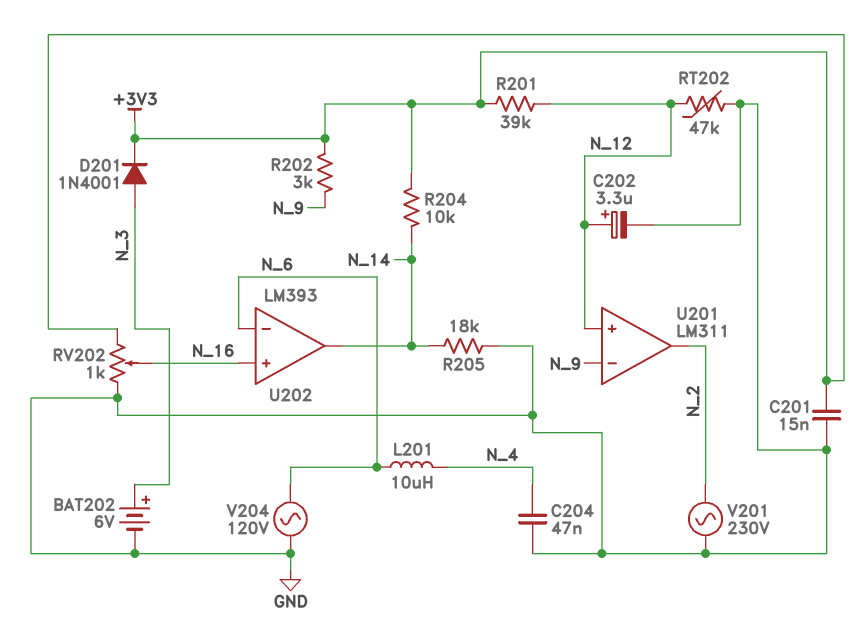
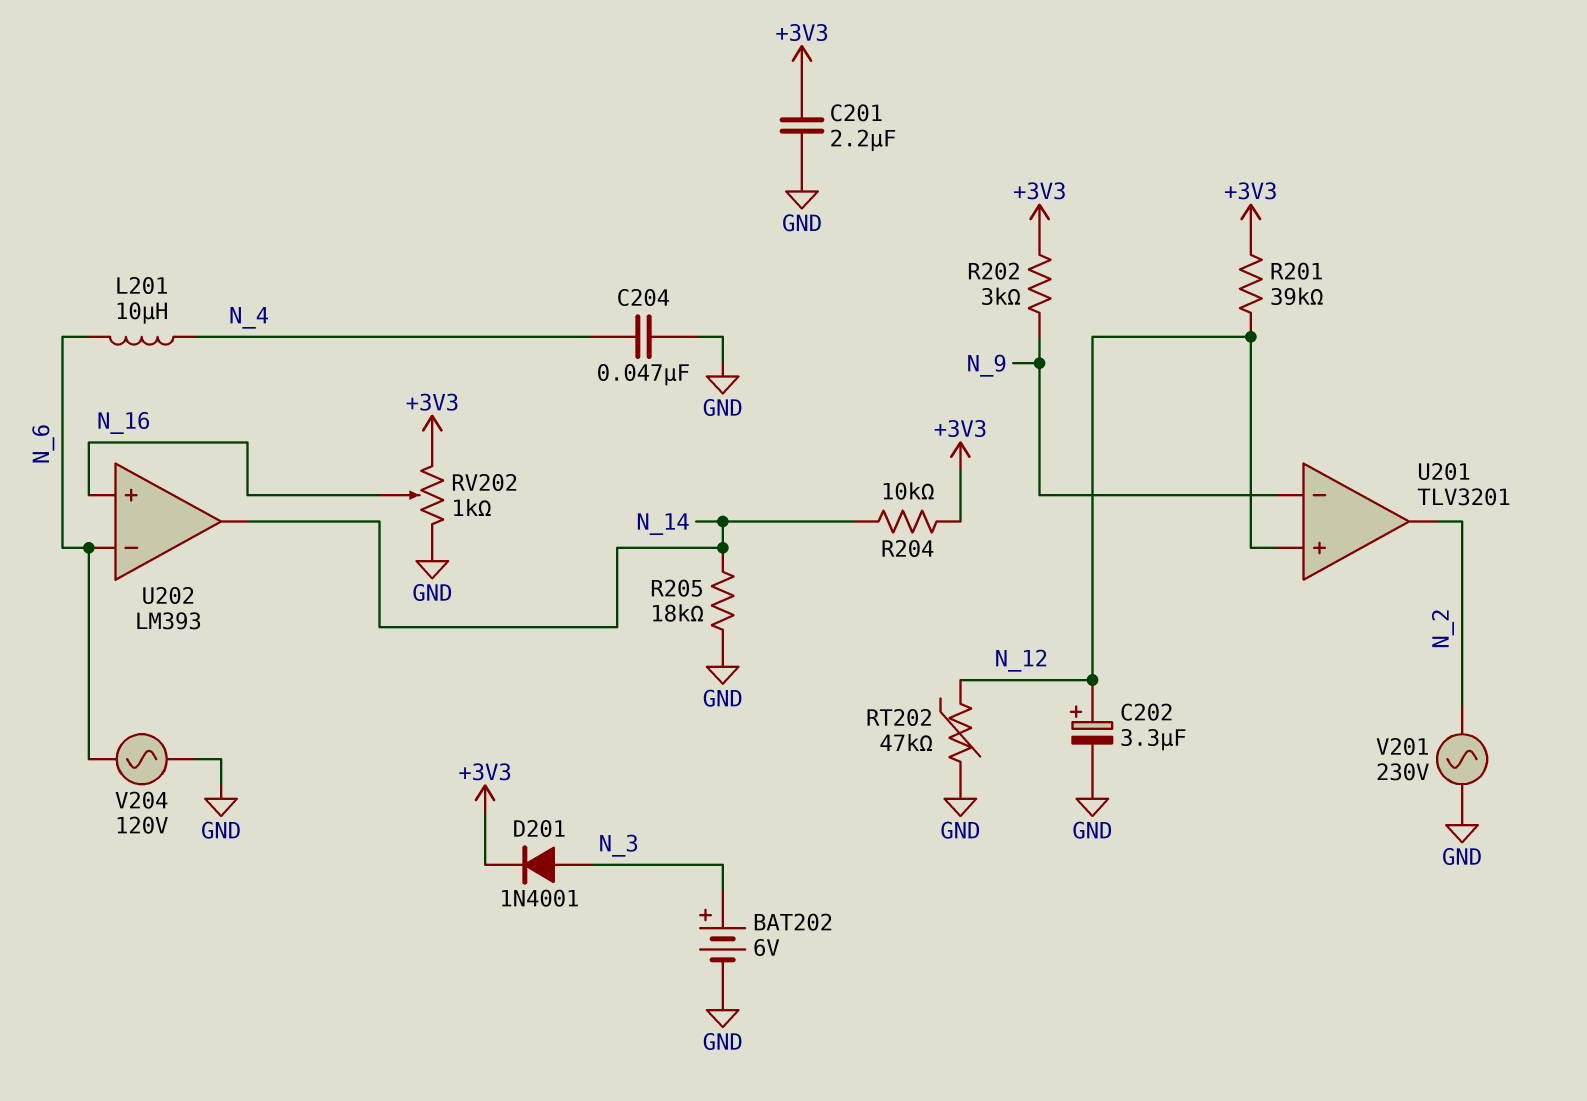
C201: 15nF (+3V3, GND) -> 2.2uF (+3V3, GND)
U201: LM311 -> TLV3201

